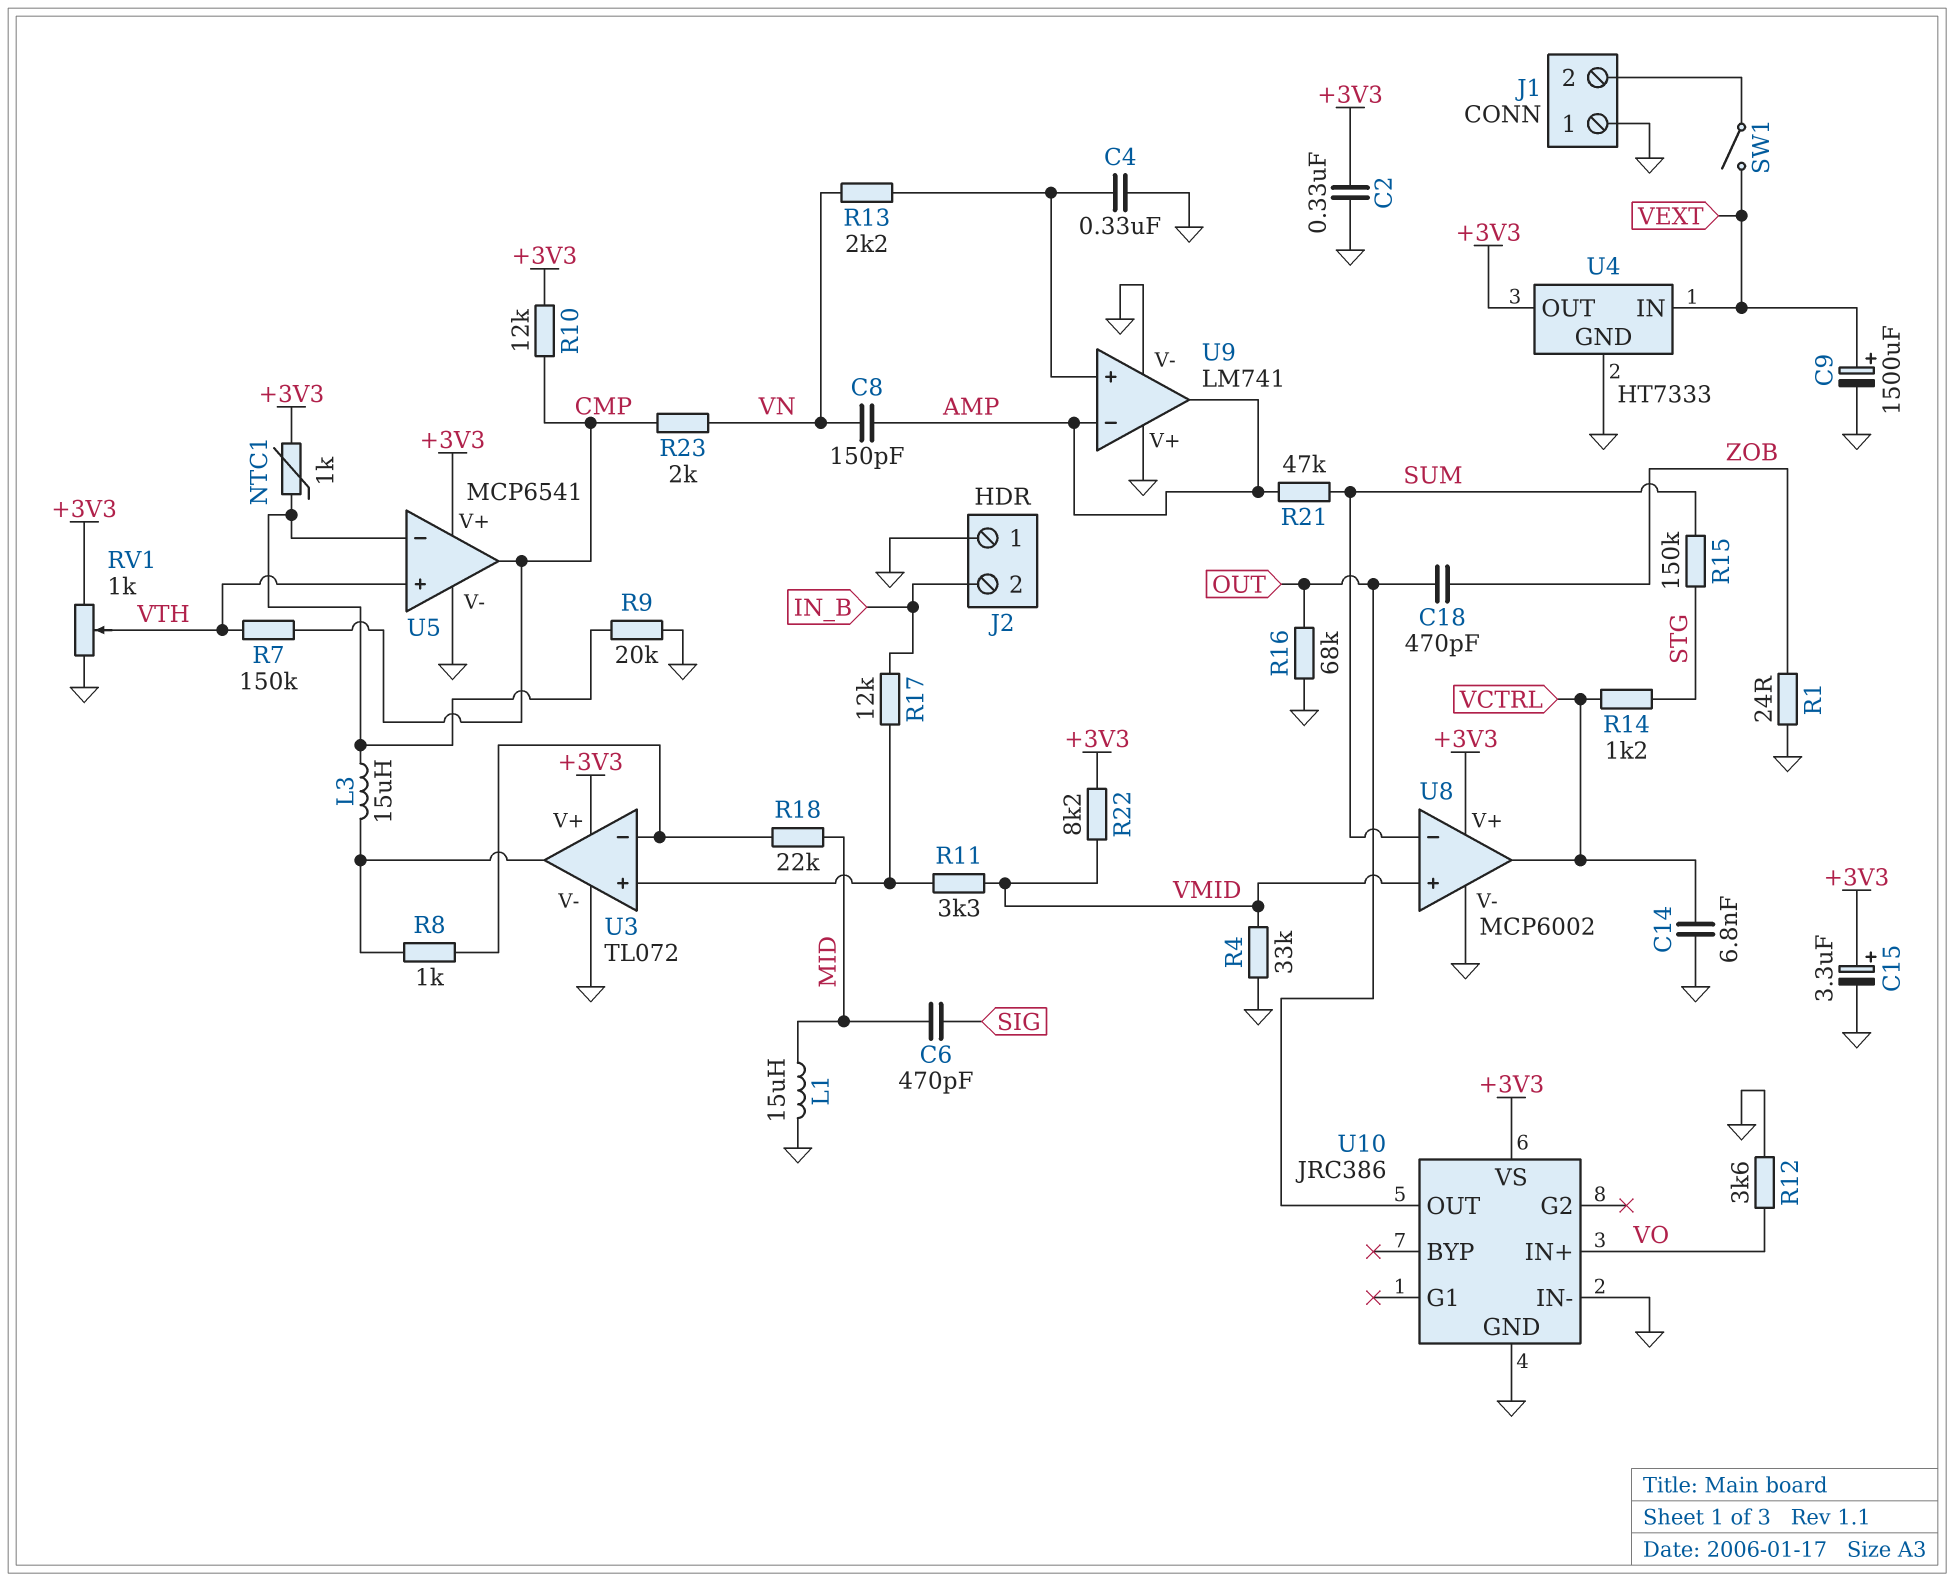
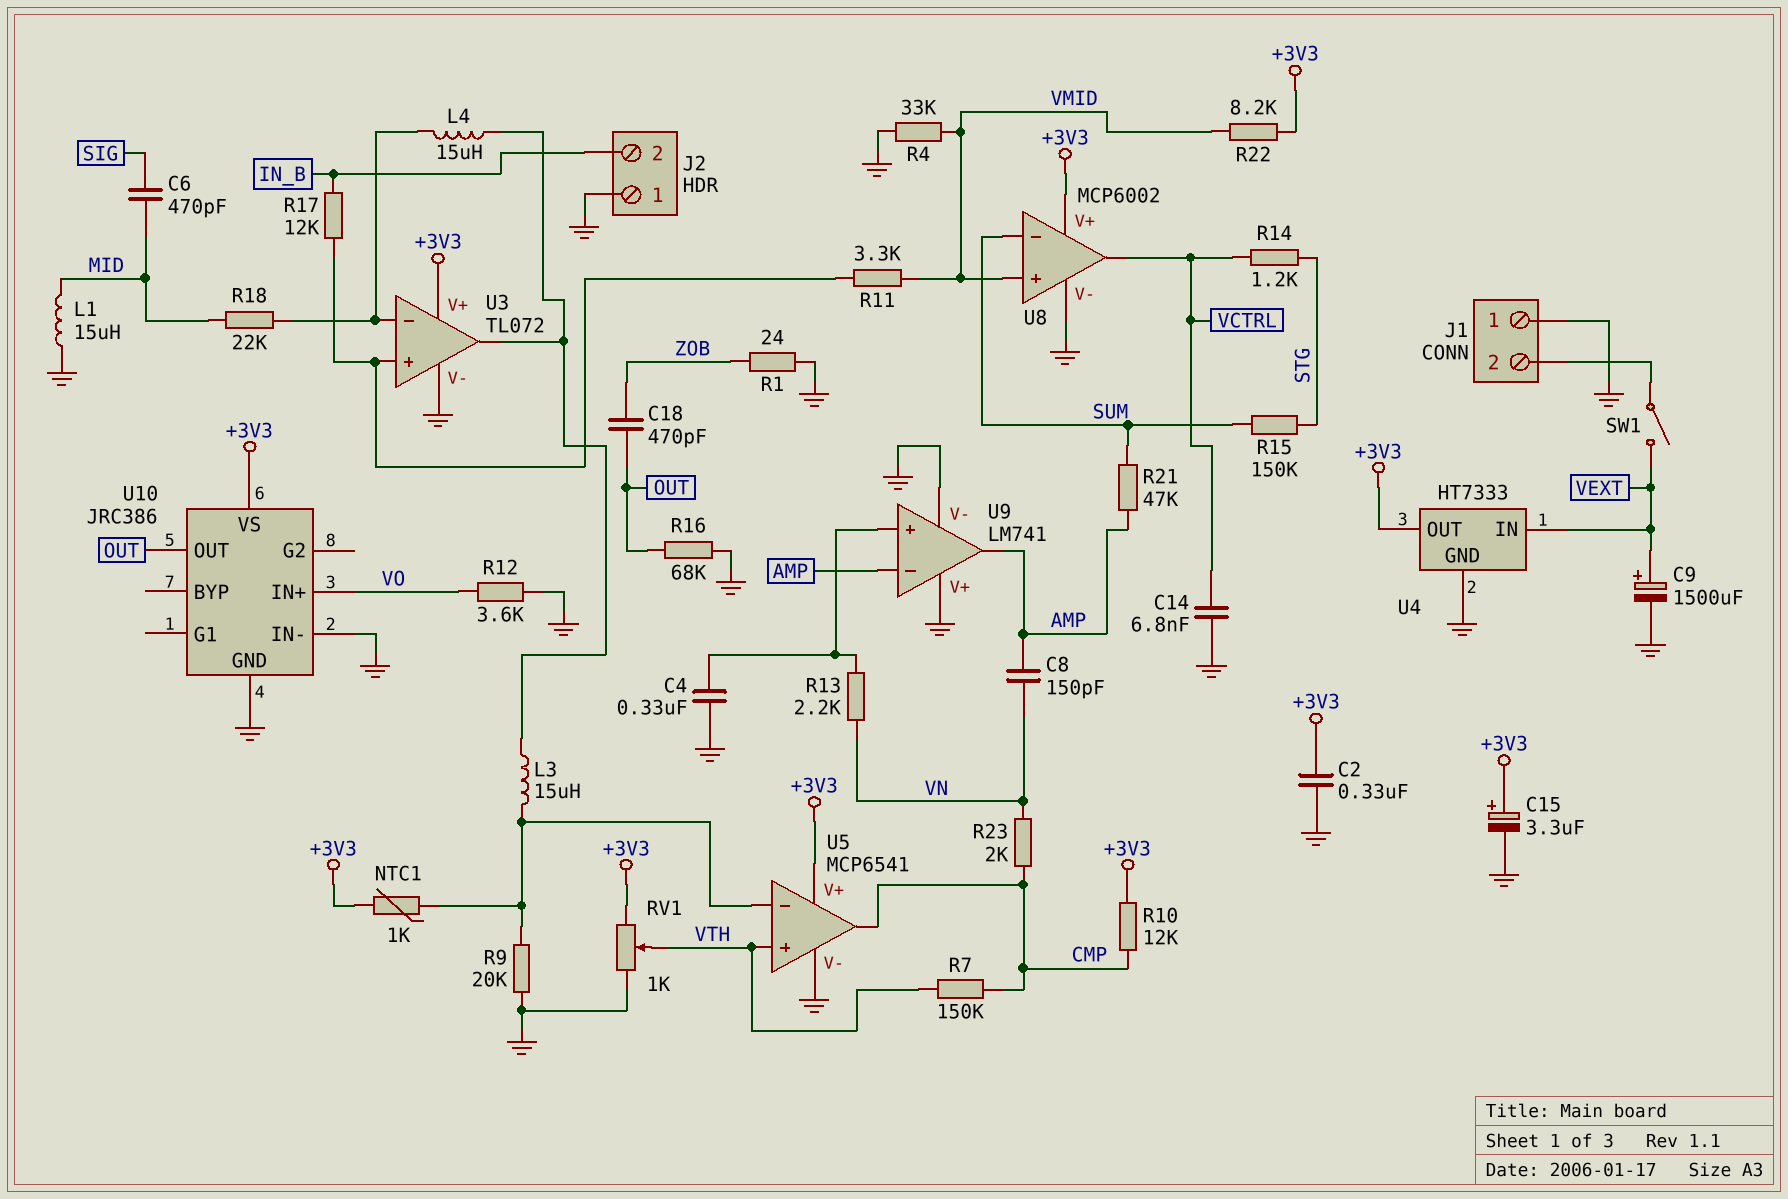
L4: none -> 15uH (U3/in-, U3/out)
R8: 1k (U3/in-, U3/out) -> none

